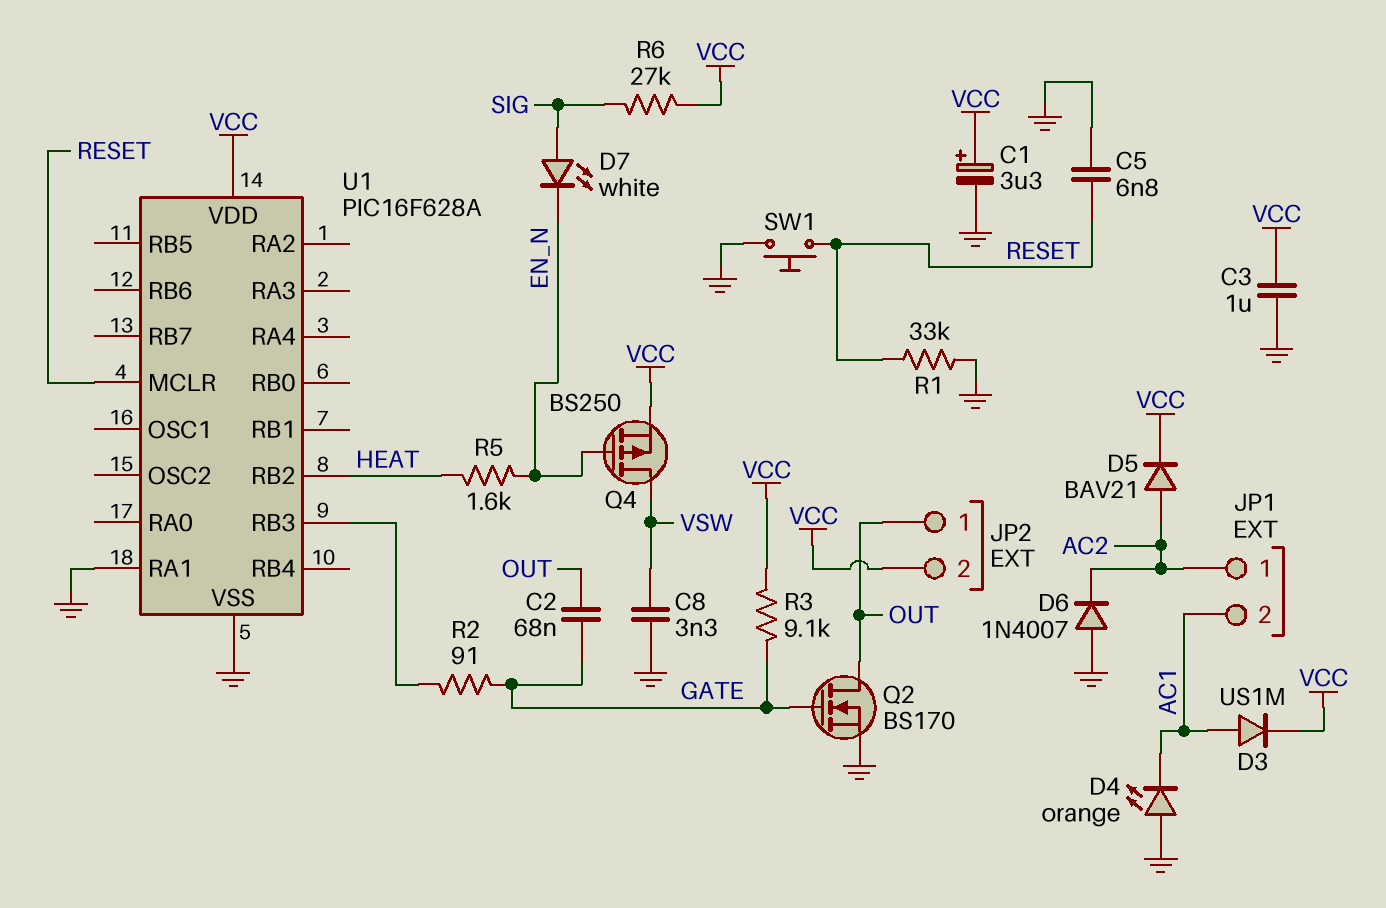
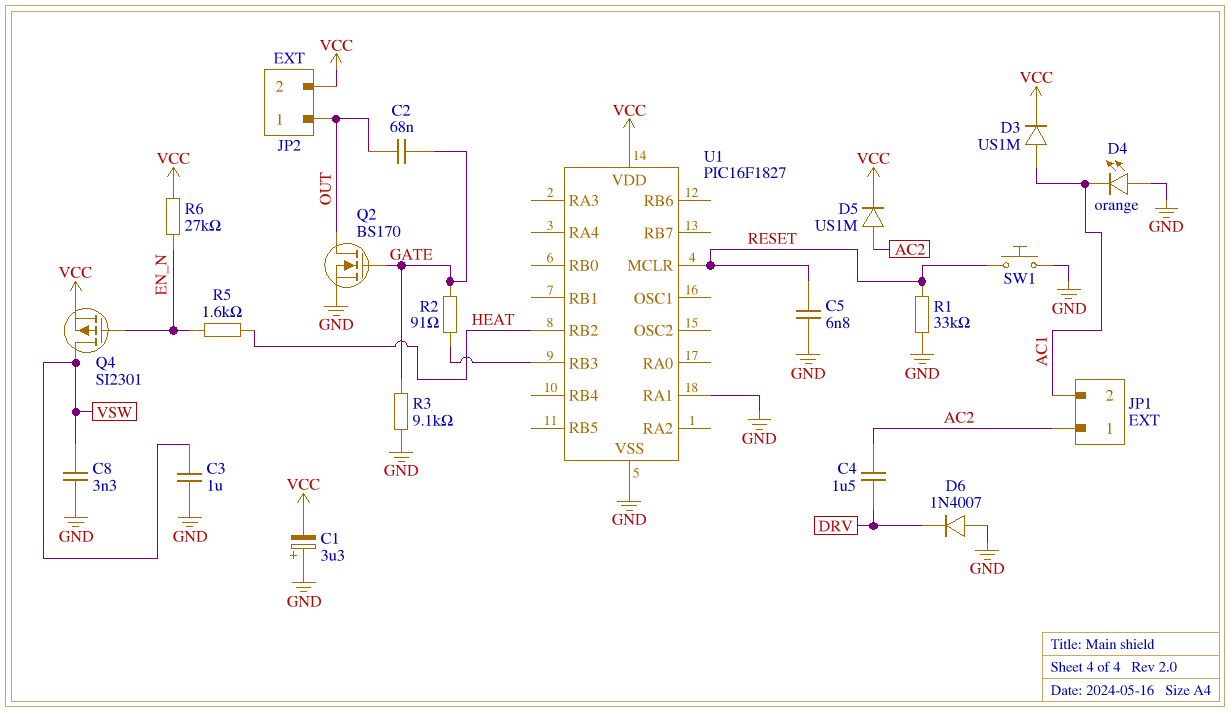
C1: 3.3uF (plus VCC, minus GND) -> 3.3uF (plus GND, minus VCC)
C3: 1uF (GND, VCC) -> 1uF (GND, VSW)
C4: none -> 1.5uF (AC2, DRV)
D5: diode BAV21 (A AC2, K VCC) -> diode US1M (A AC2, K VCC)
D6: diode 1N4007 (A GND, K AC2) -> diode 1N4007 (A GND, K DRV)
D7: LED white (A SIG, K EN_N) -> none
Q4: PMOS BS250 (G EN_N, D VSW, S VCC) -> PMOS SI2301 (G EN_N, D VSW, S VCC)
R3: 9.1k (GATE, VCC) -> 9.1k (GATE, GND)
R6: 27k (SIG, VCC) -> 27k (EN_N, VCC)
U1: PIC16F628A -> PIC16F1827

